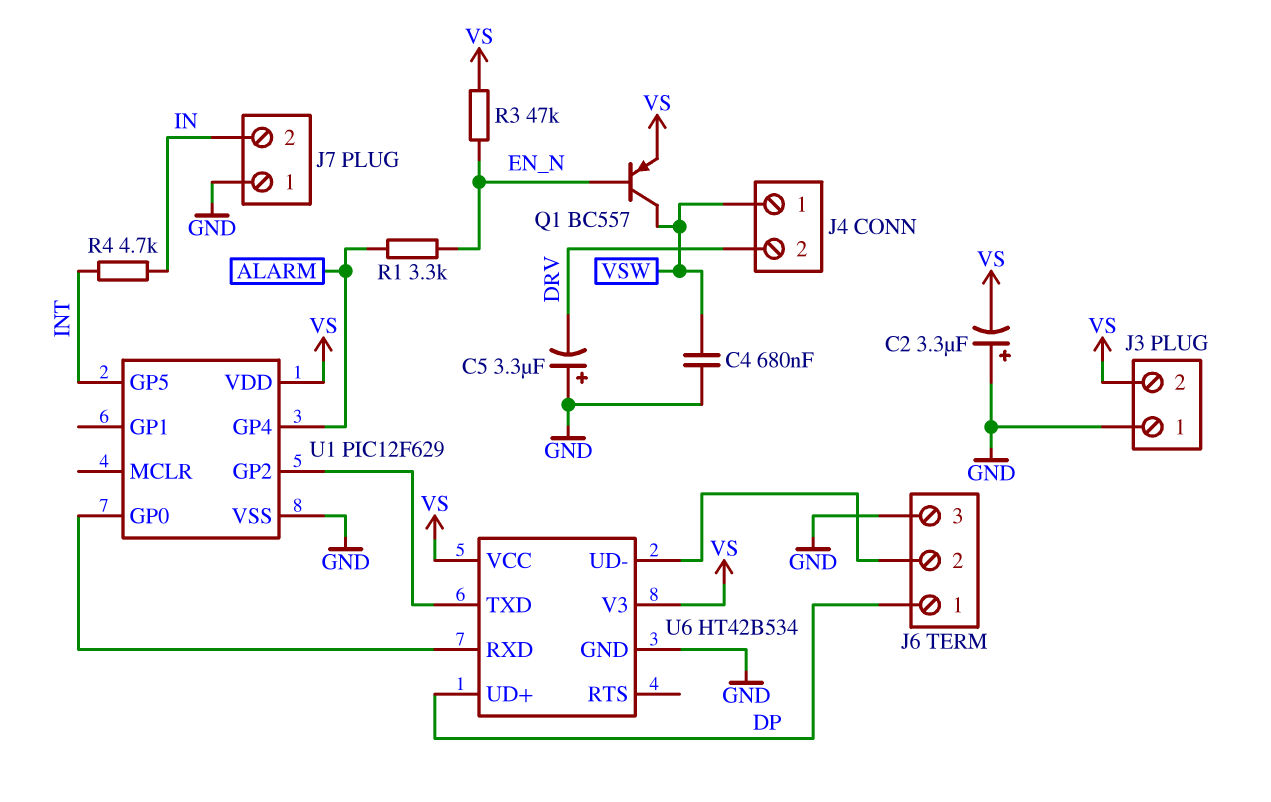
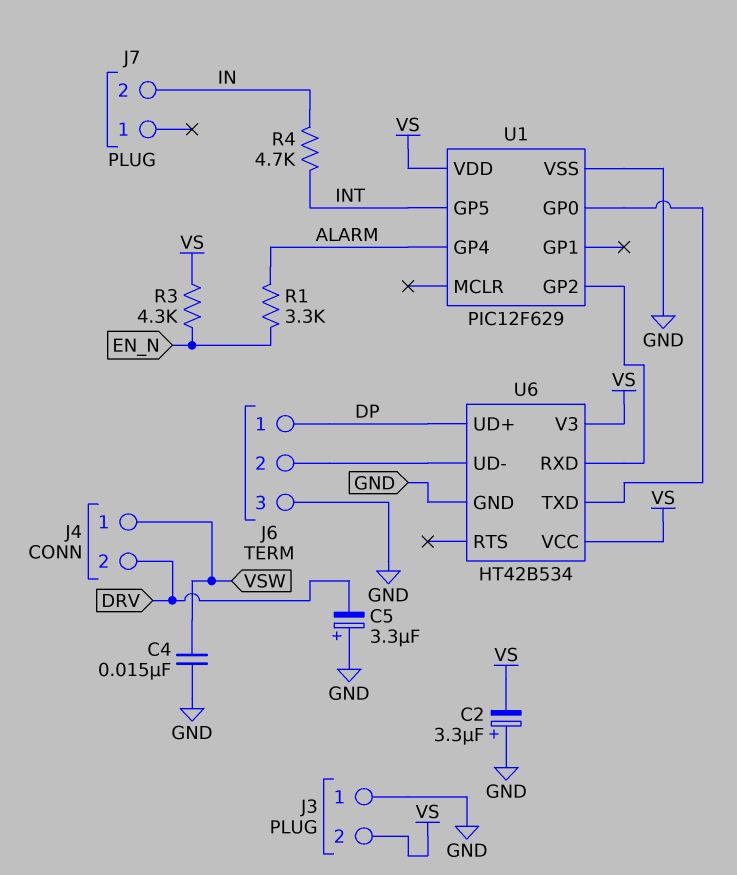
C4: 680nF (GND, VSW) -> 15nF (GND, VSW)
J7 pin 1: GND -> none
Q1: PNP BC557 (B EN_N, C VSW, E VS) -> none
R3: 47k (EN_N, VS) -> 4.3k (EN_N, VS)
U6 pin RXD: U1/GP0 -> U1/GP2
U6 pin TXD: U1/GP2 -> U1/GP0

